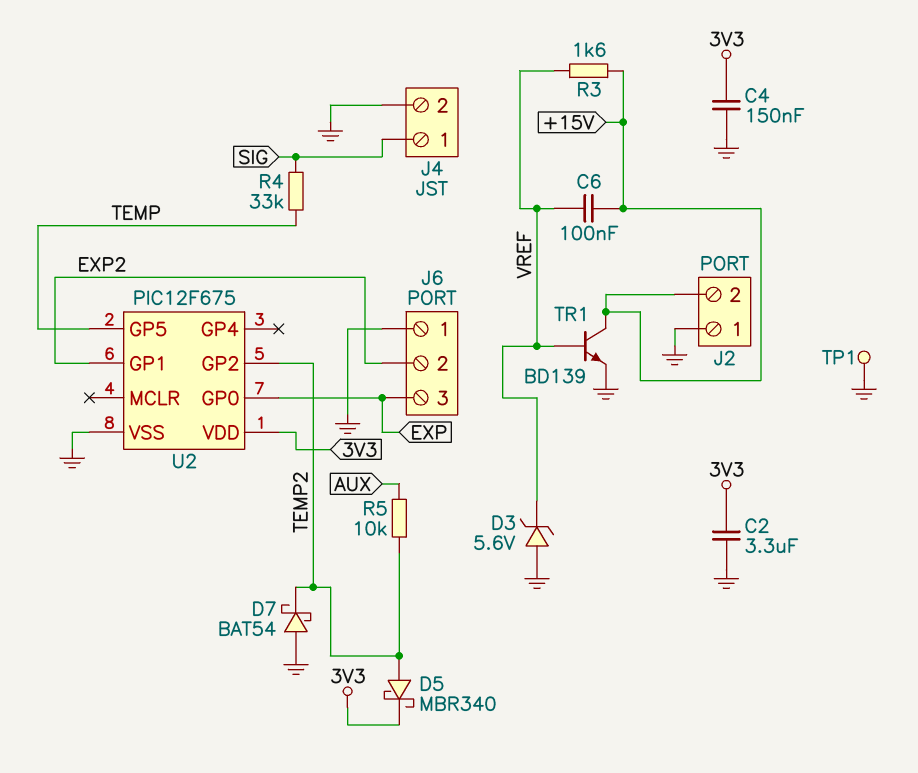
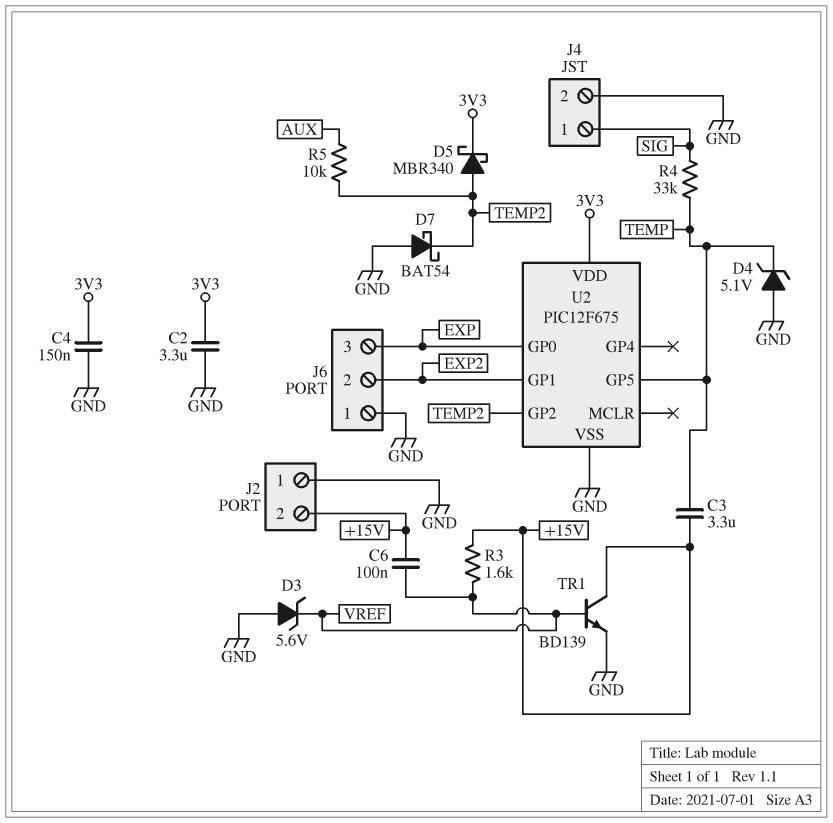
C3: none -> 3.3uF (+15V, TEMP)
D4: none -> zener 5.1V (A GND, K TEMP)
TP1: test point (GND) -> none

